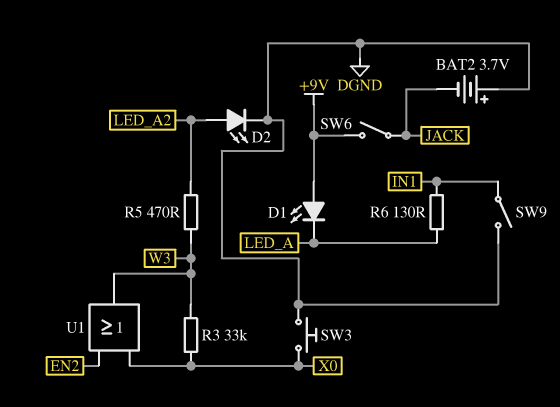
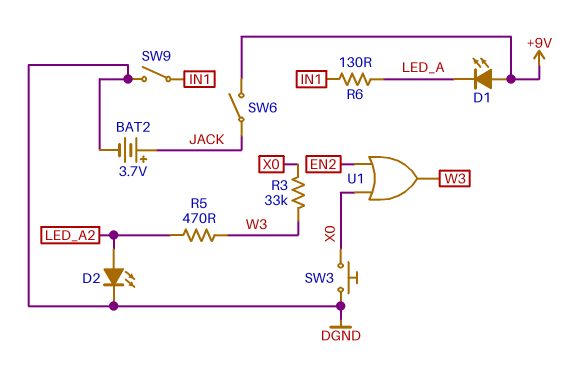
BAT2: 3.7V (plus DGND, minus JACK) -> 3.7V (plus JACK, minus DGND)

